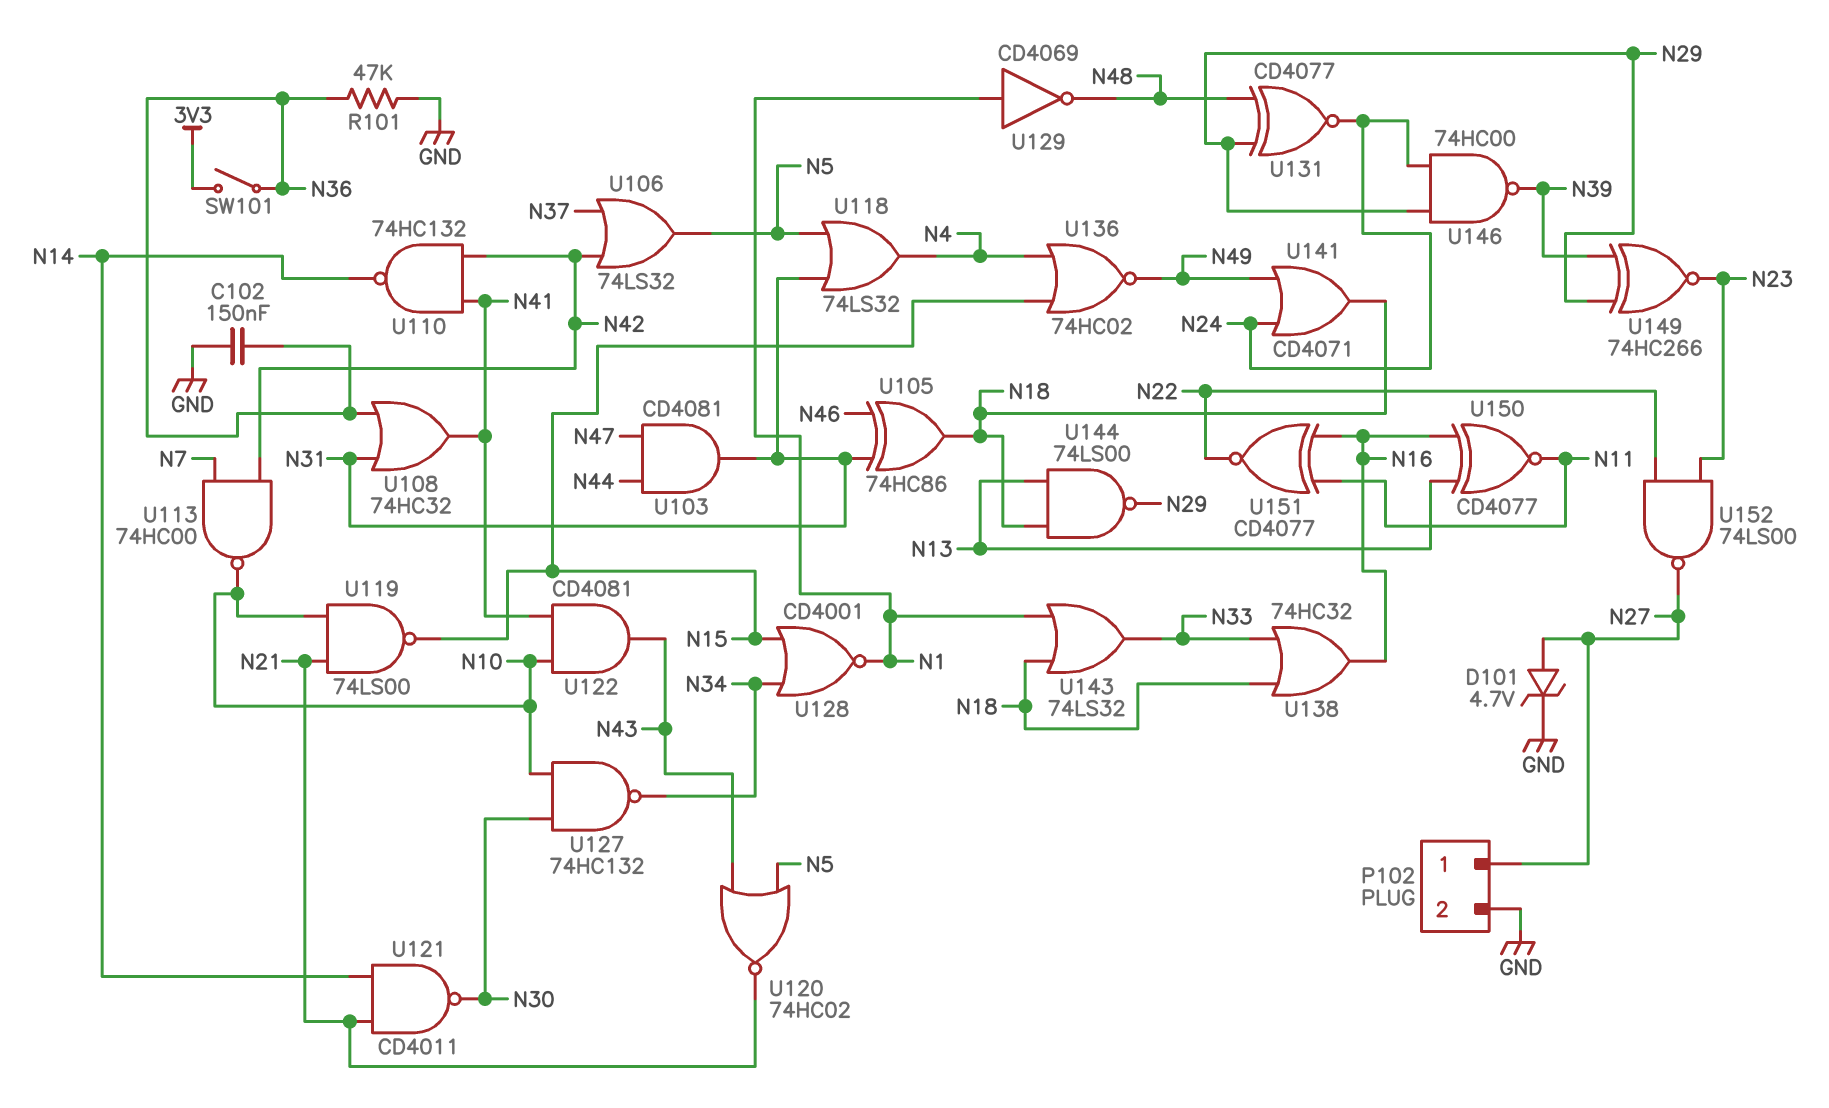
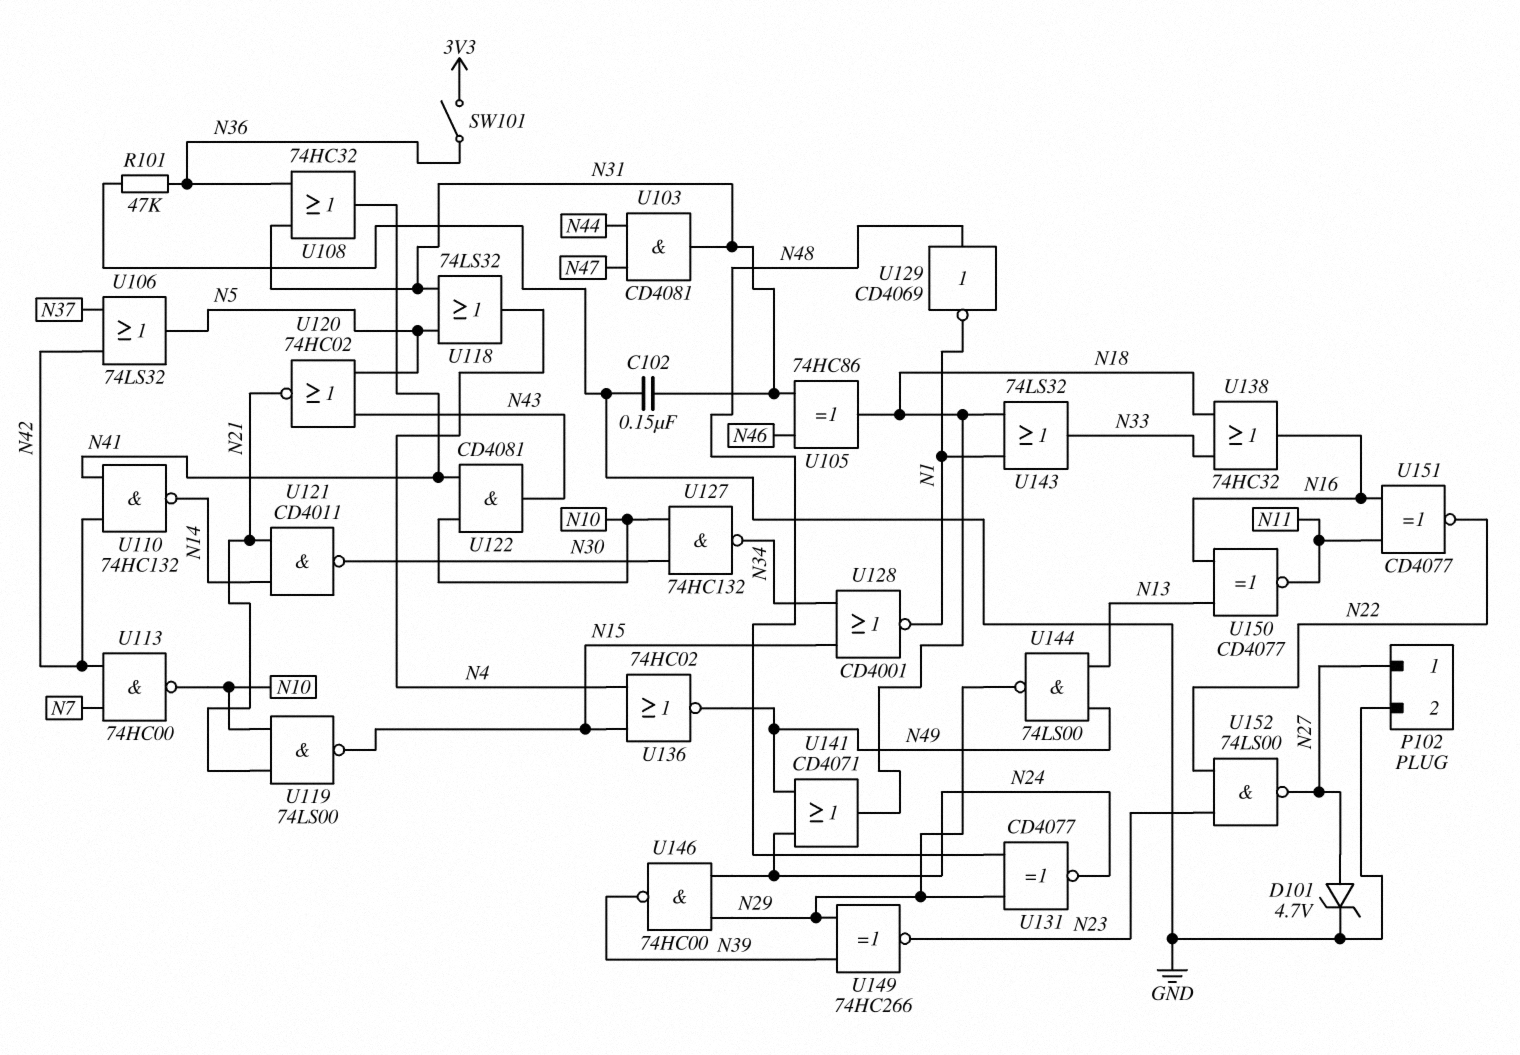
C102: 150nF (GND, N36) -> 150nF (GND, N31)
U129: NOT CD4069 (in N1, out N48) -> NOT CD4069 (in N48, out N1)
U144: NAND 74LS00 (in N13, in N18, out N29) -> NAND 74LS00 (in N13, in N49, out N29)

